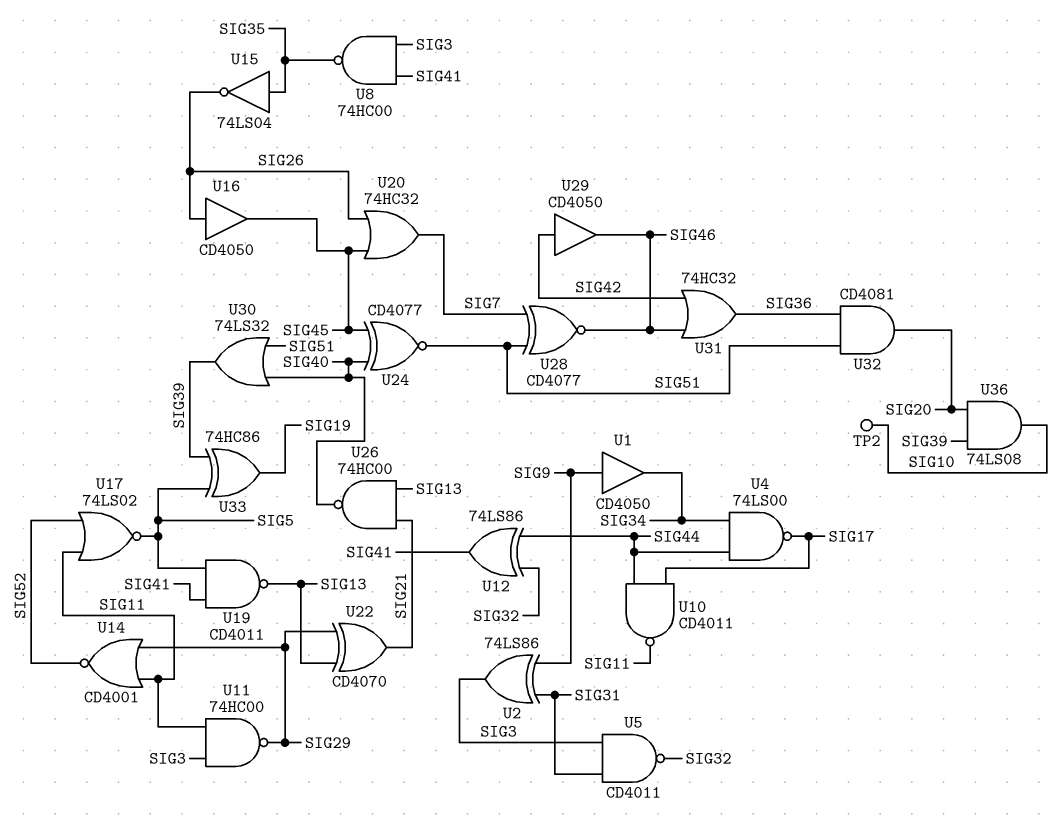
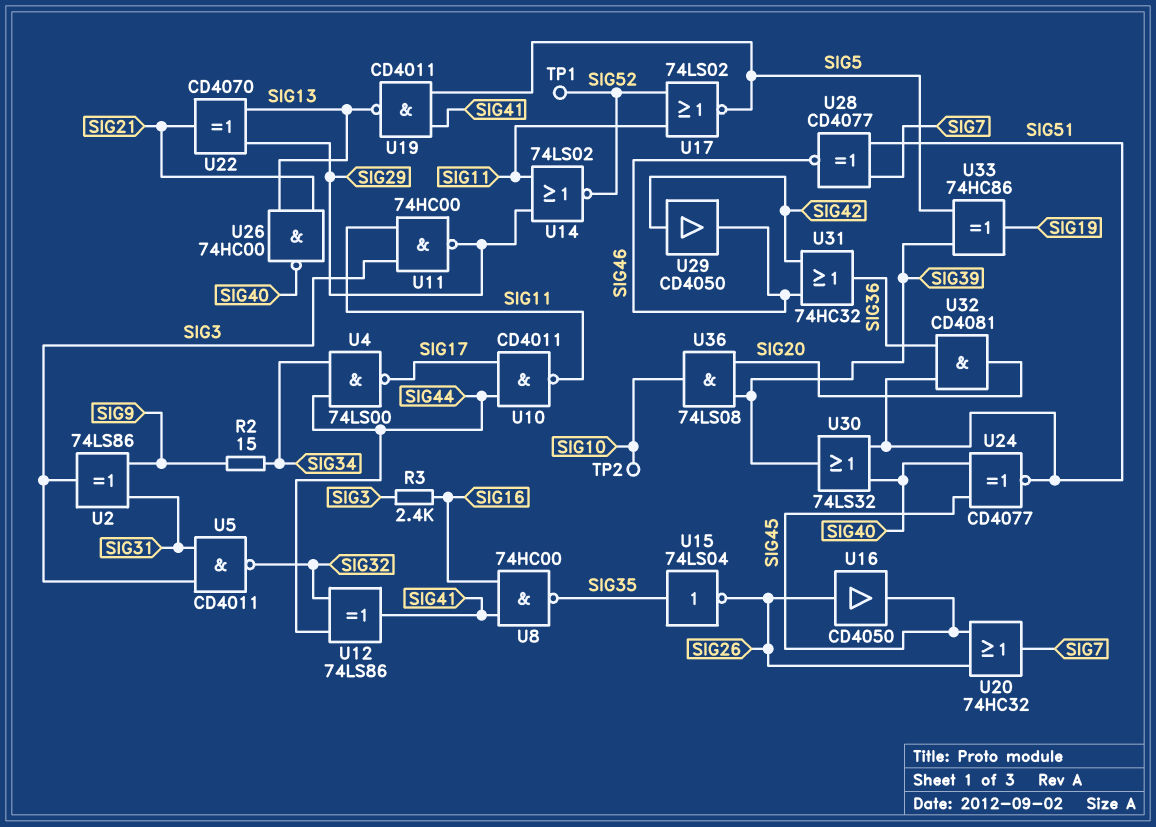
R2: none -> 15 (SIG9, SIG34)
R3: none -> 2.4k (SIG3, SIG16)
TP1: none -> test point (SIG52)
U1: buffer CD4050 (in SIG9, out SIG34) -> none
U8: NAND 74HC00 (in SIG3, in SIG41, out SIG35) -> NAND 74HC00 (in SIG16, in SIG41, out SIG35)
U14: NOR CD4001 (in SIG11, in SIG29, out SIG52) -> NOR 74LS02 (in SIG11, in SIG29, out SIG52)

